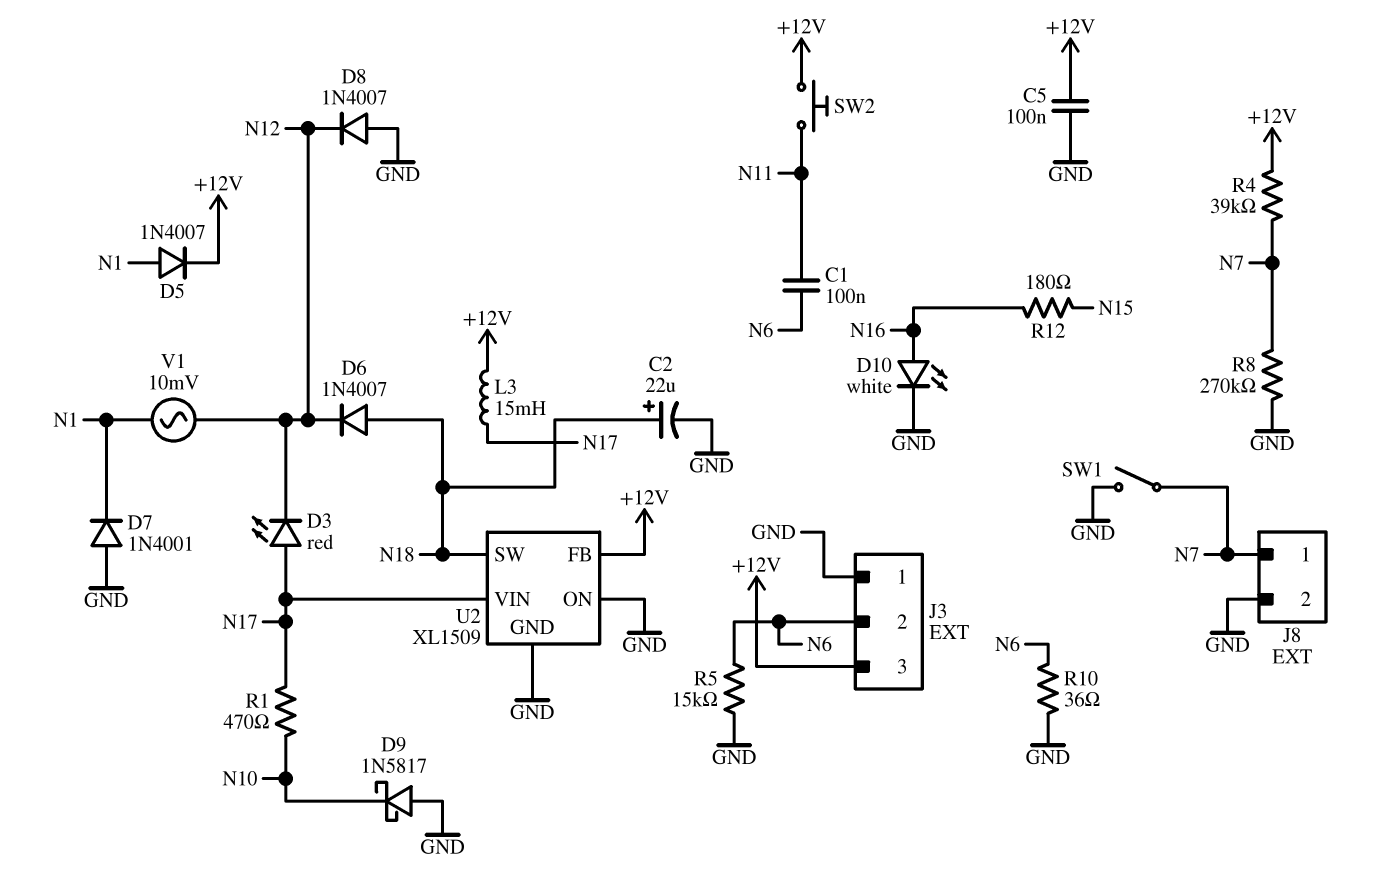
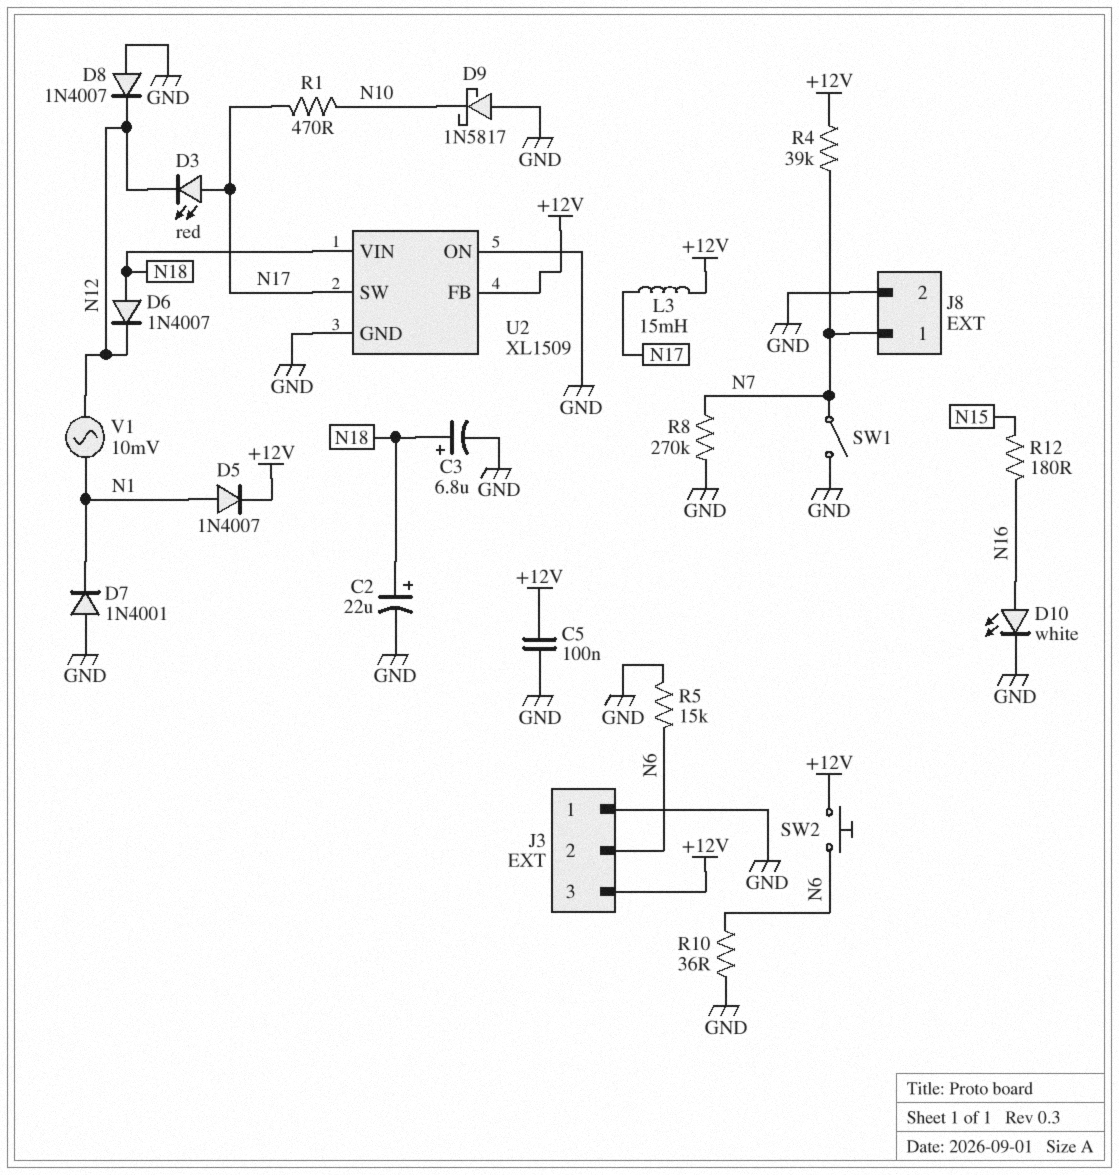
C1: 100nF (N6, N11) -> none
C3: none -> 6.8uF (plus N18, minus GND)
SW2: button (+12V, N11) -> button (+12V, N6)
U2 pin SW: N18 -> N17
U2 pin VIN: N17 -> N18

